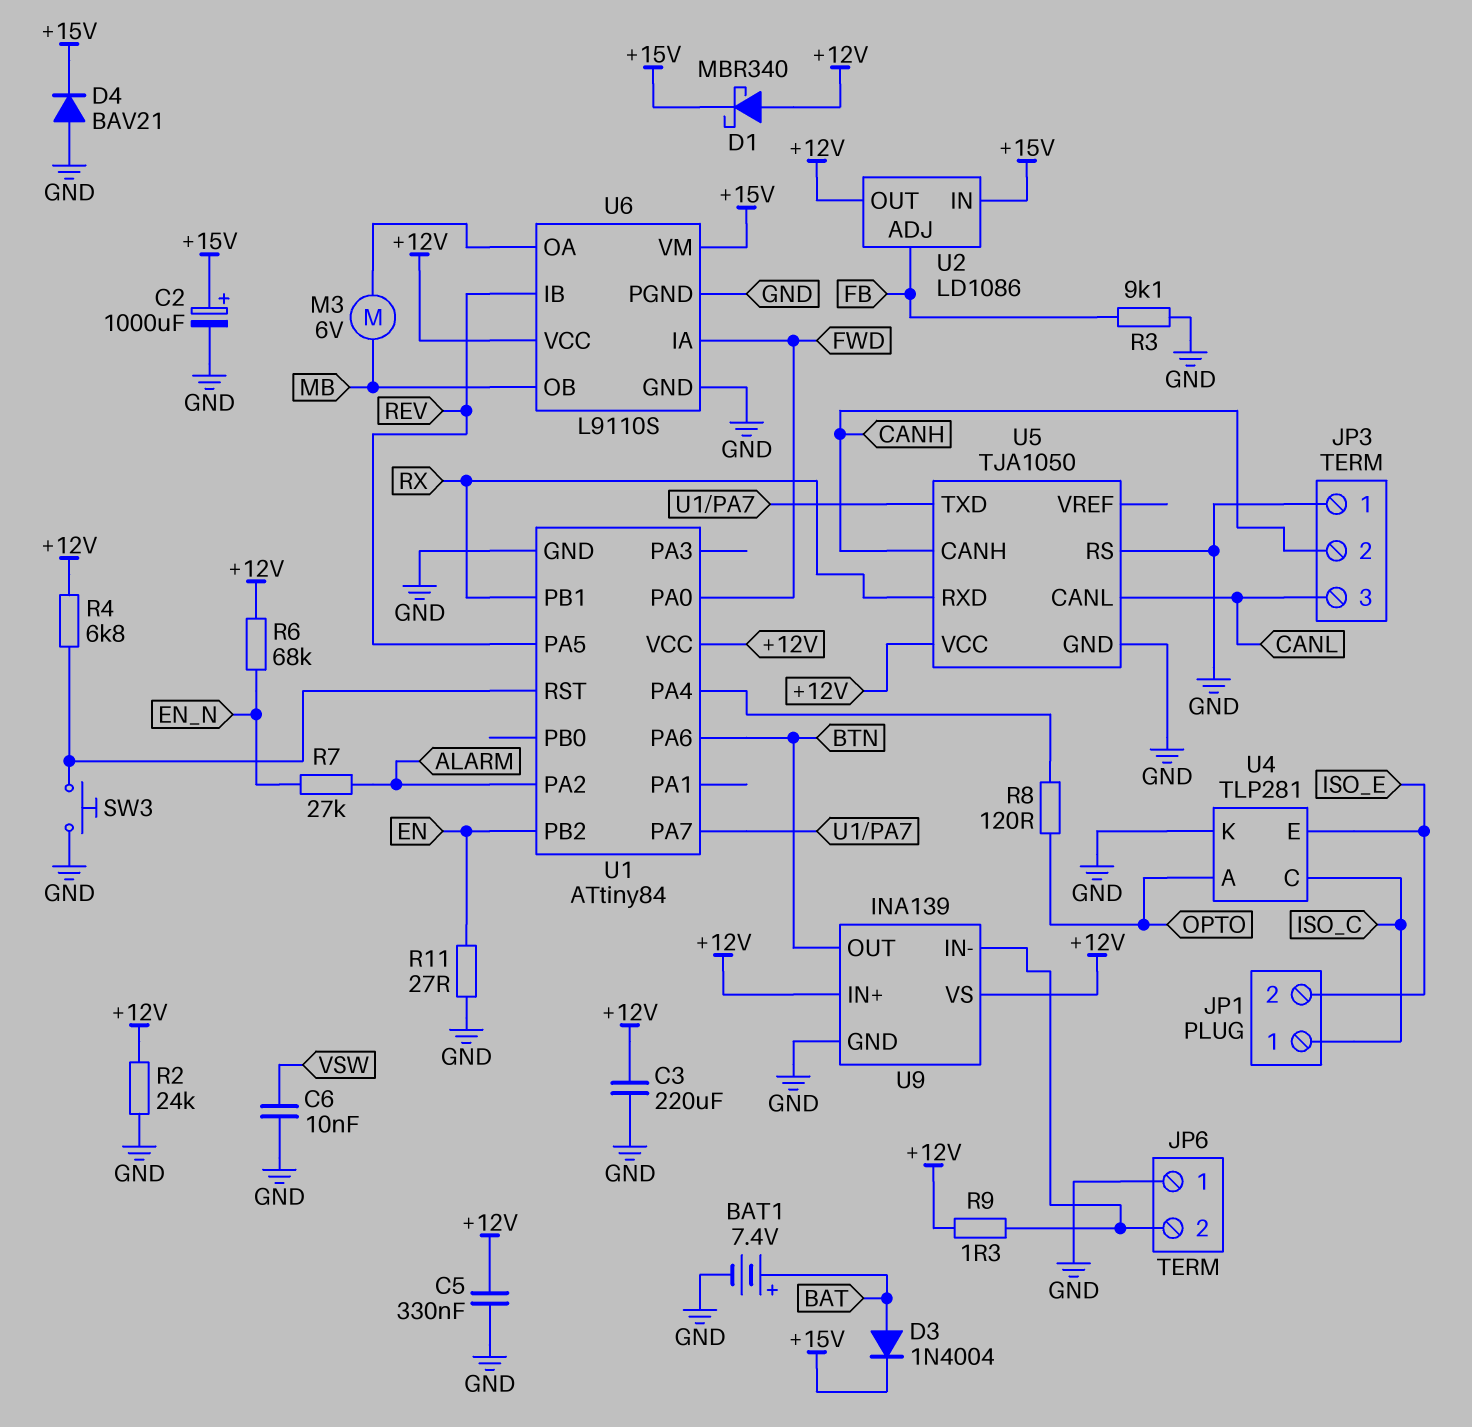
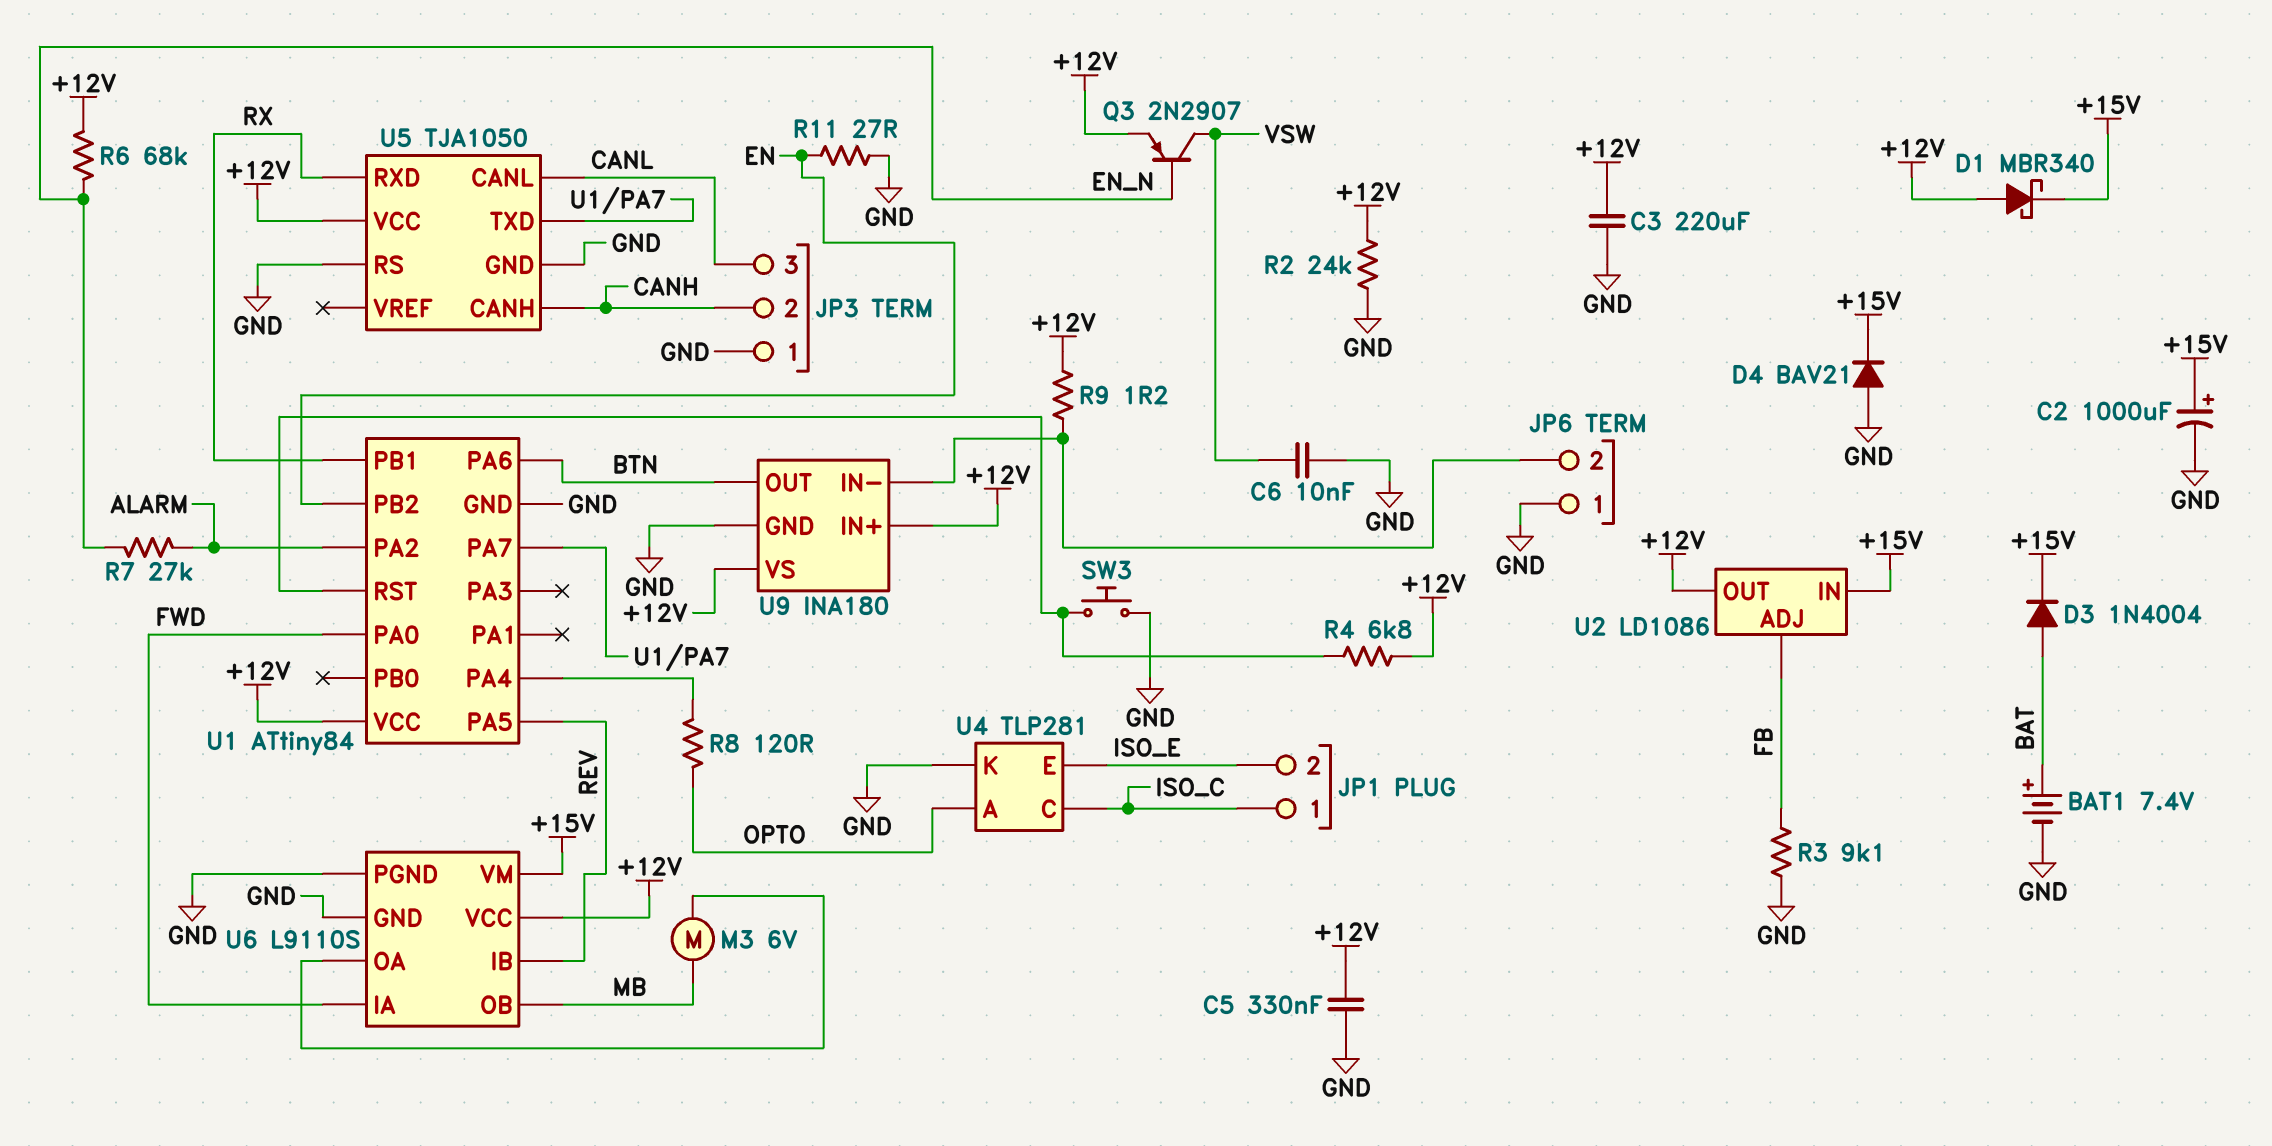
Q3: none -> PNP 2N2907 (B EN_N, C VSW, E +12V)
R9: 1.3 (+12V, JP6/2) -> 1.2 (+12V, JP6/2)
U9: INA139 -> INA180

